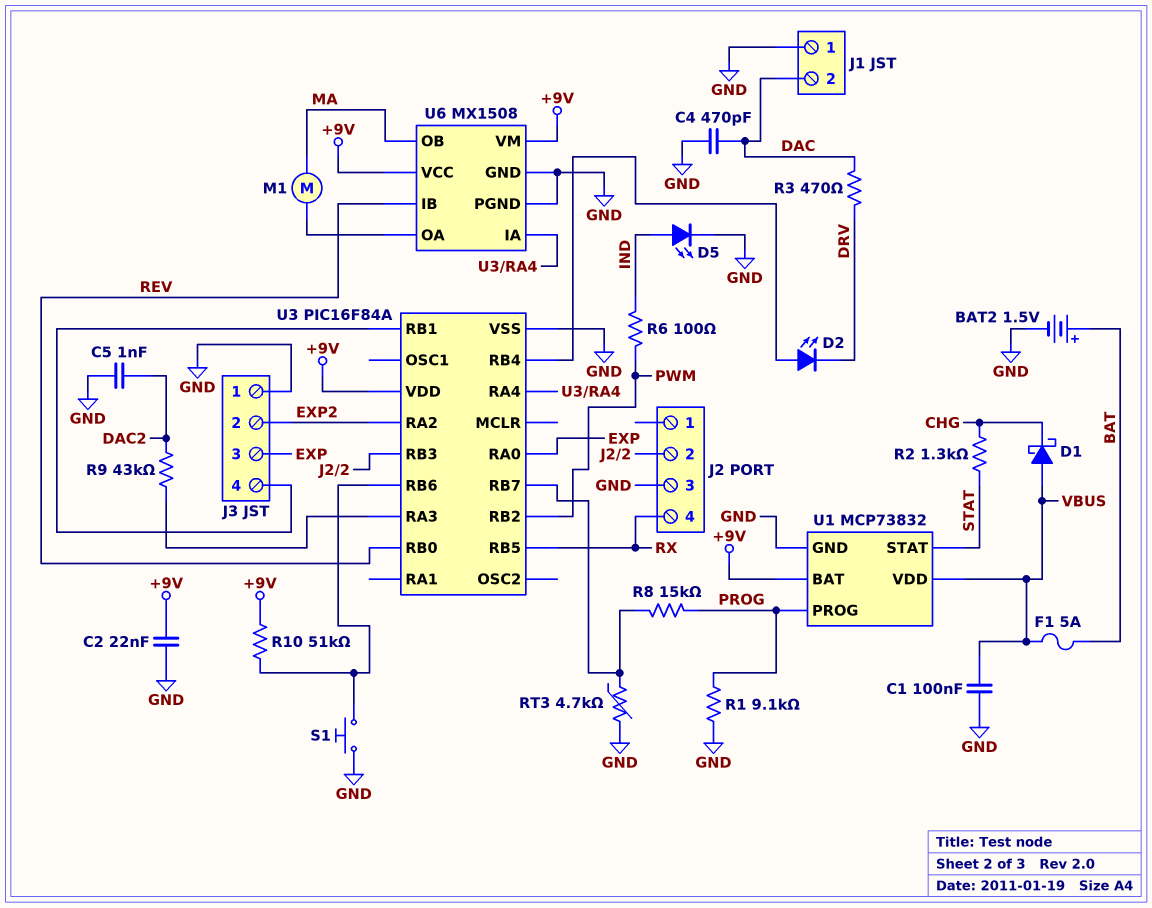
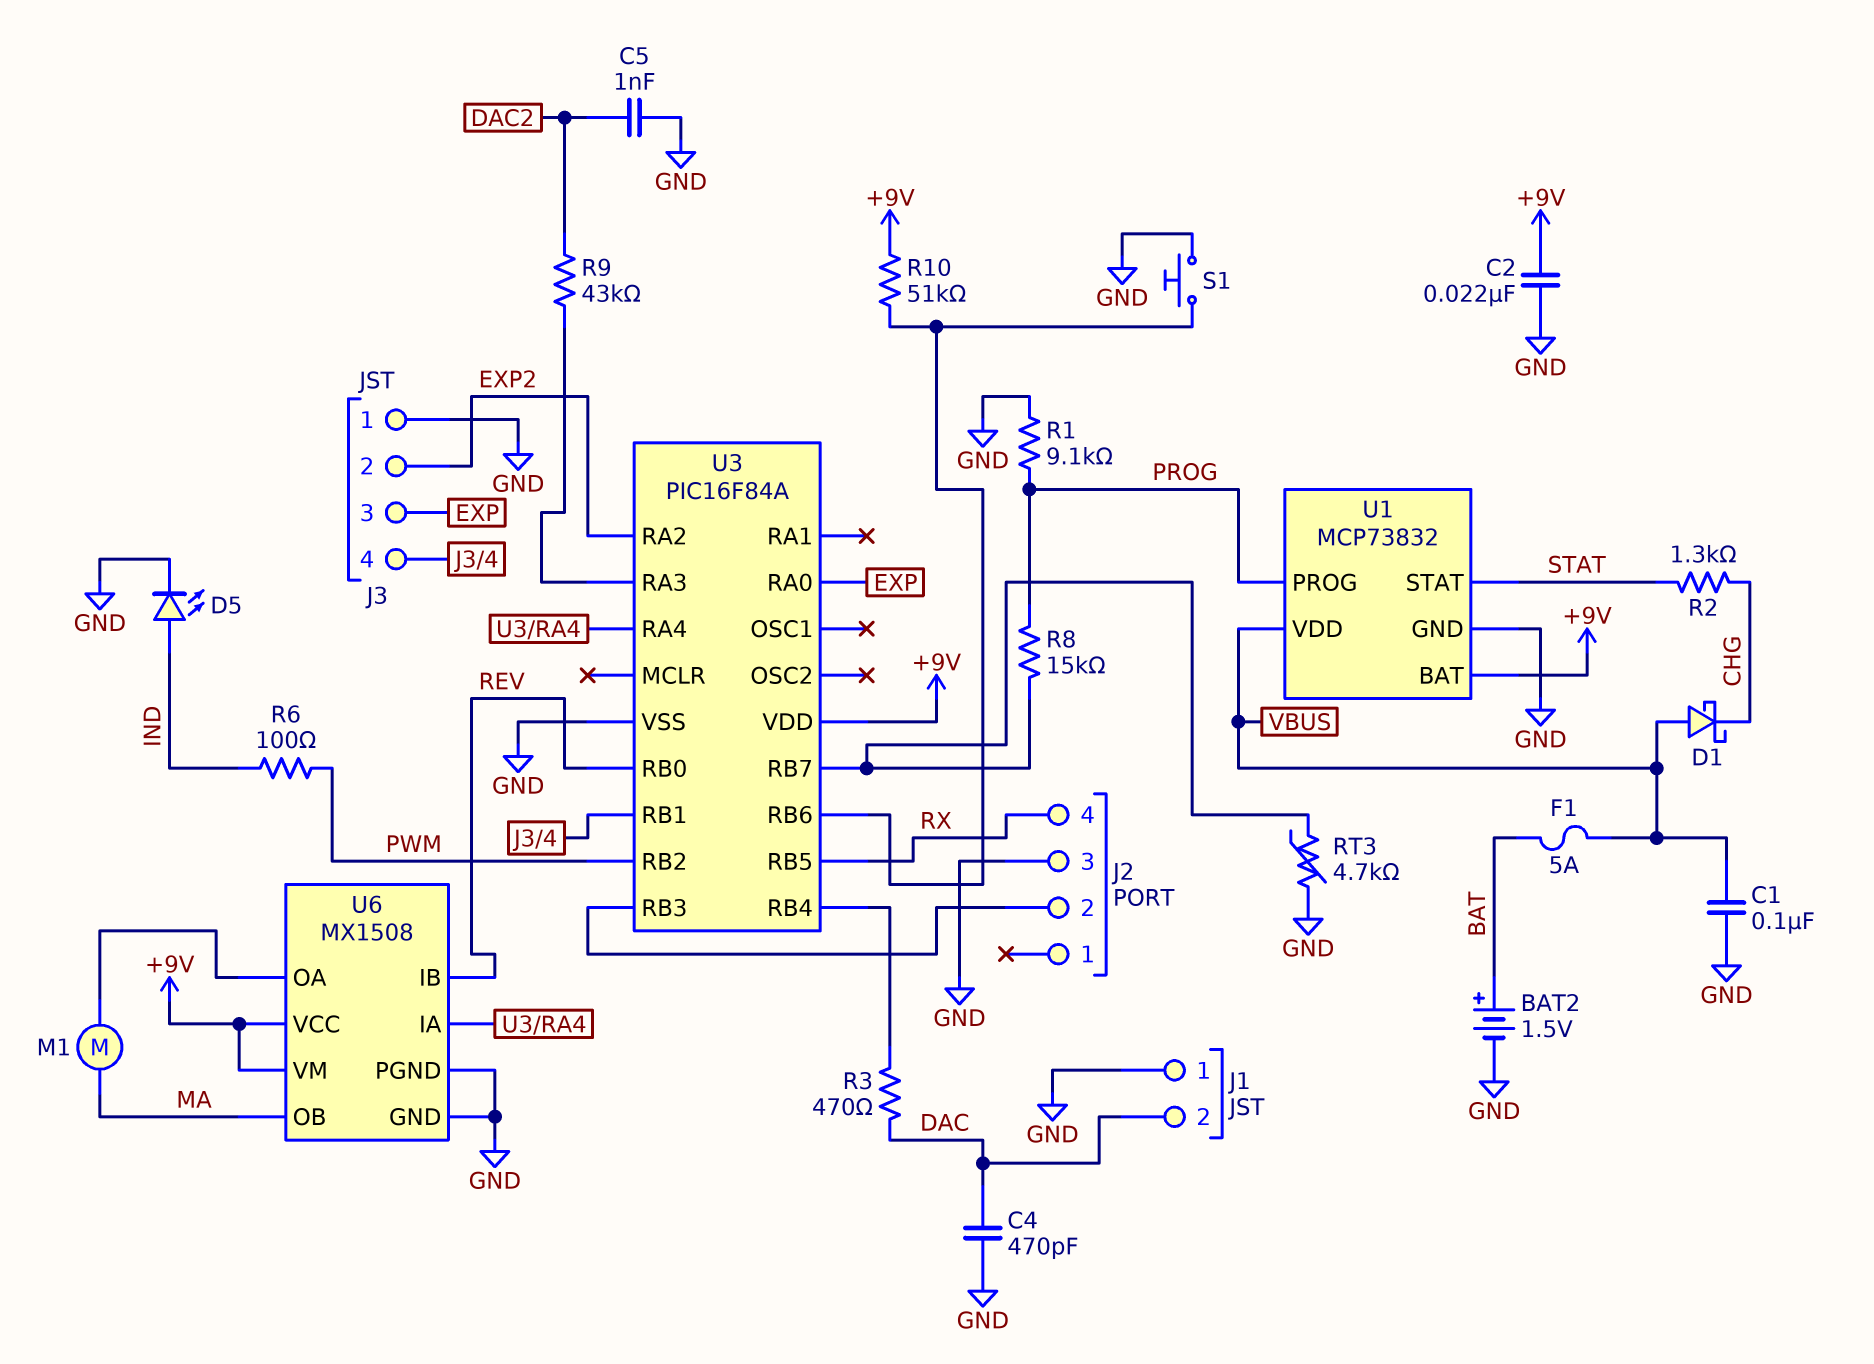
D2: LED (A U3/RB4, K DRV) -> none
R3: 470 (DAC, DRV) -> 470 (DAC, U3/RB4)

